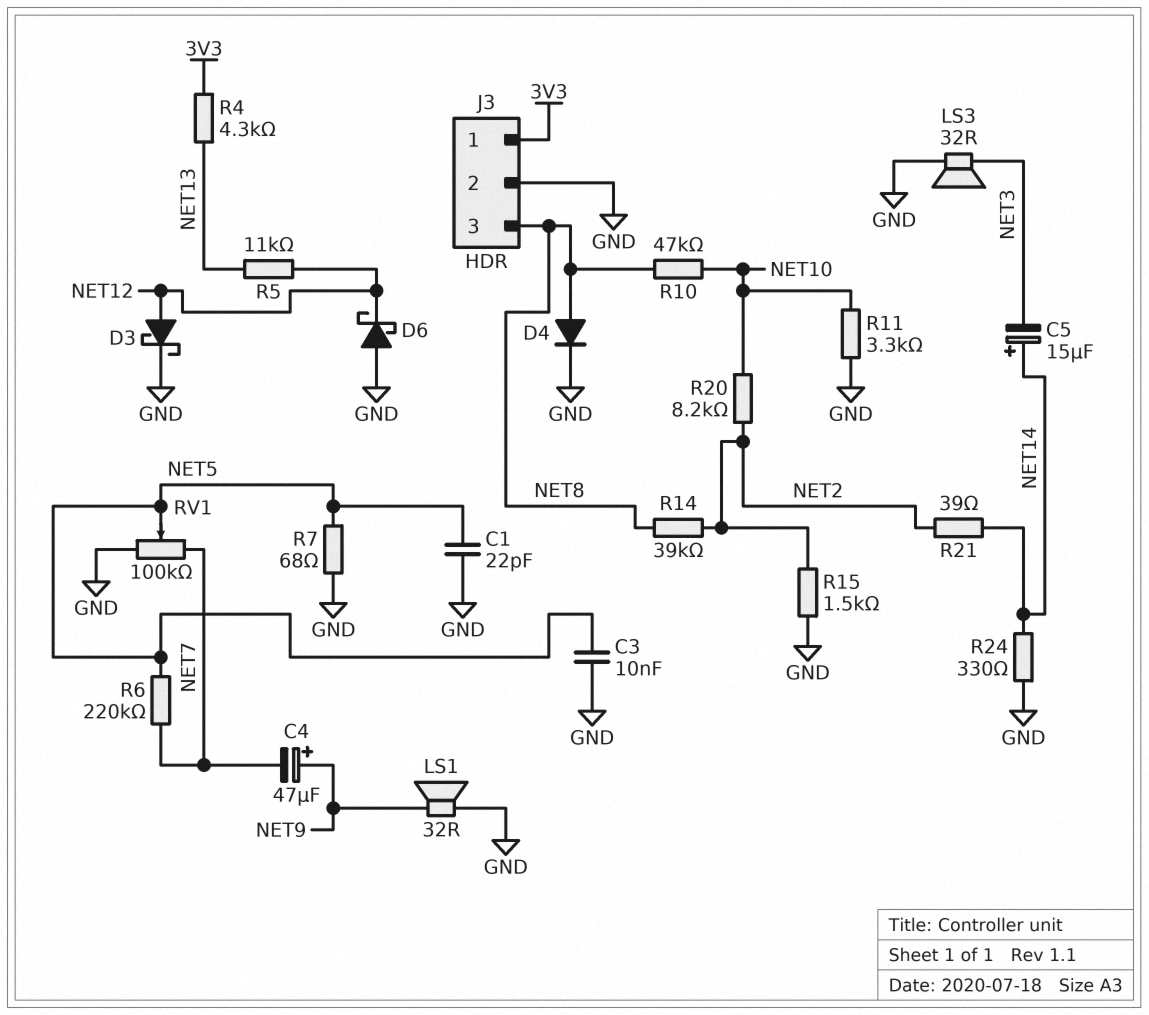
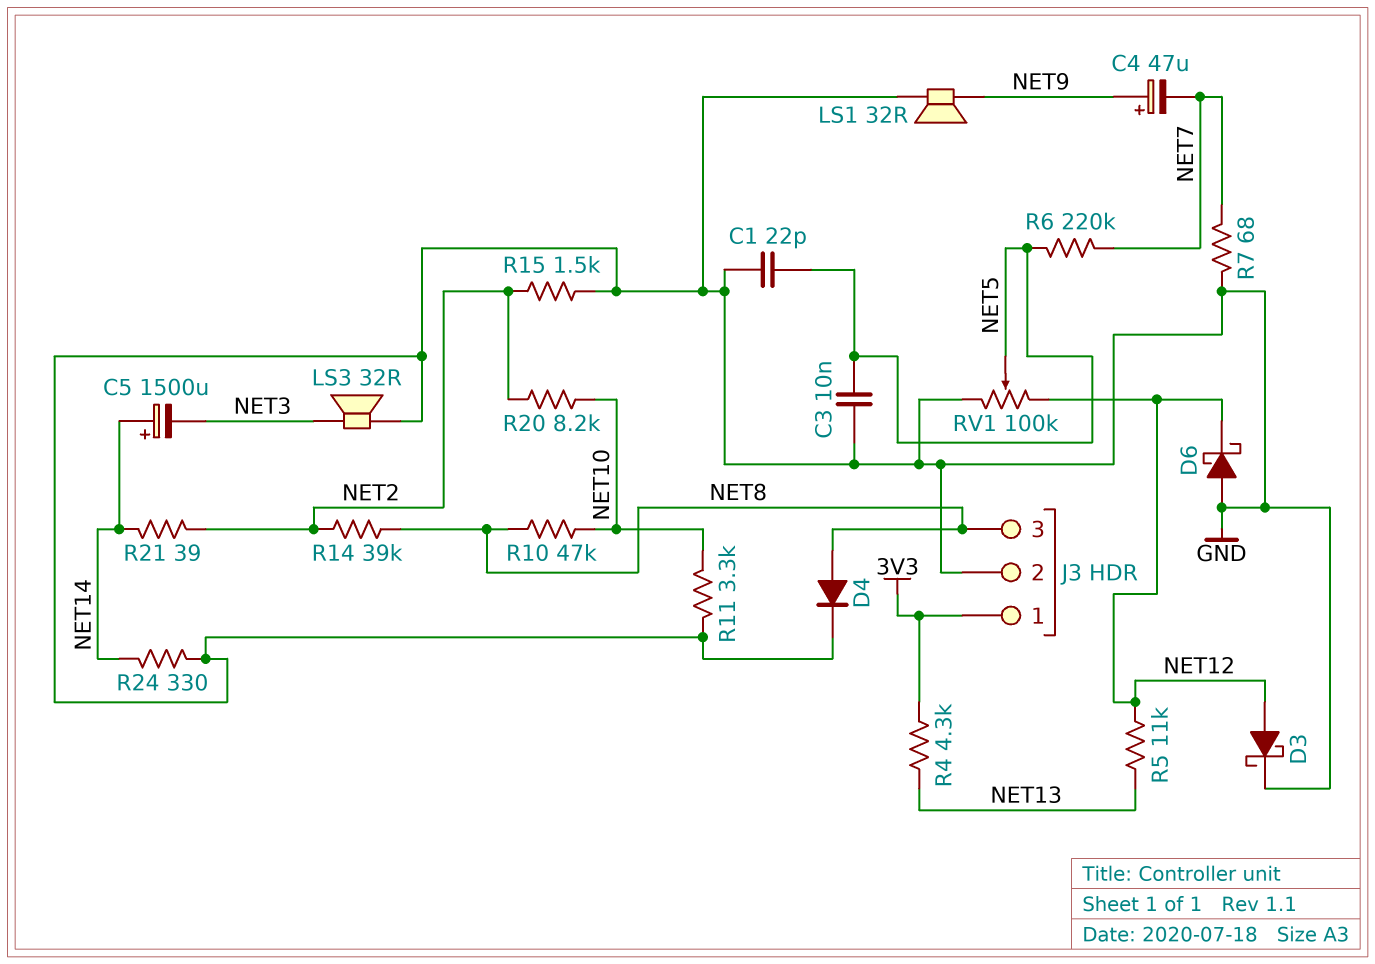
C5: 15uF (plus NET14, minus NET3) -> 1500uF (plus NET14, minus NET3)
R7: 68 (GND, NET5) -> 68 (GND, NET7)
RV1: 100k (GND, NET7, wiper NET5) -> 100k (GND, NET12, wiper NET5)

